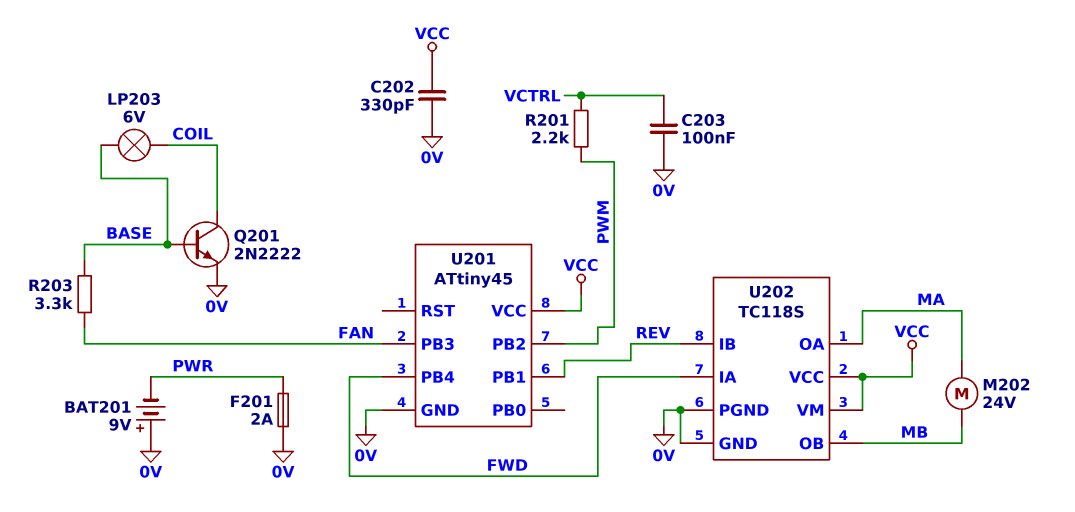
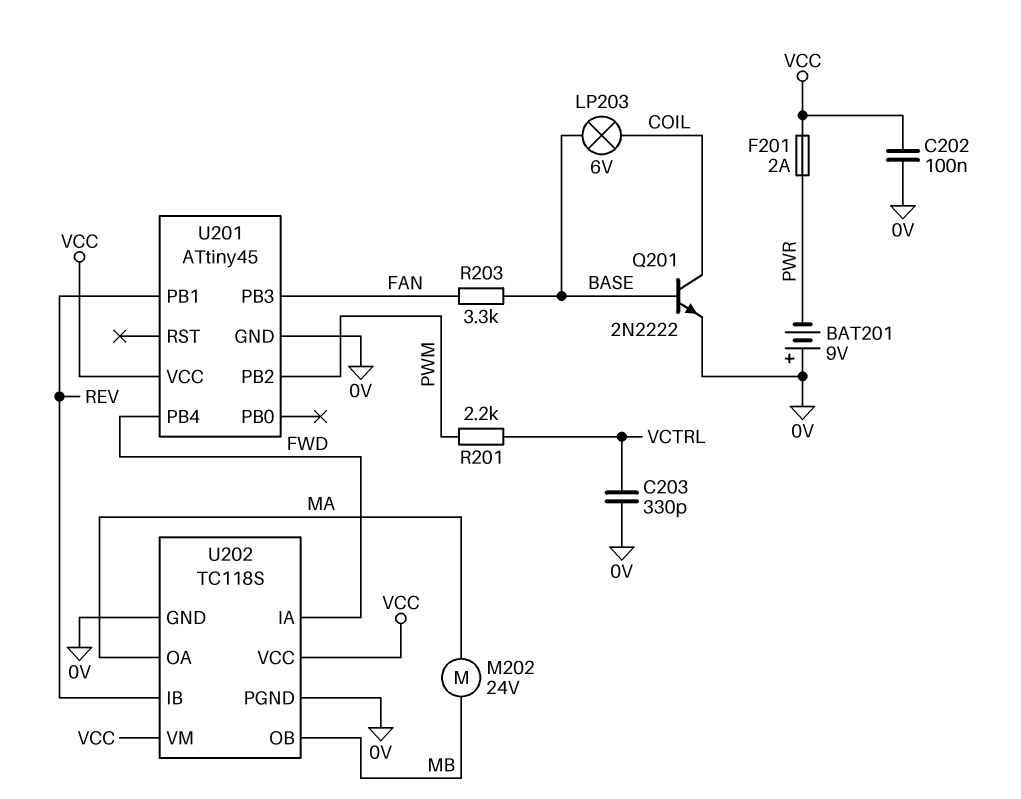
C202: 330pF (0V, VCC) -> 100nF (0V, VCC)
C203: 100nF (0V, VCTRL) -> 330pF (0V, VCTRL)
F201: 2A (0V, PWR) -> 2A (PWR, VCC)

